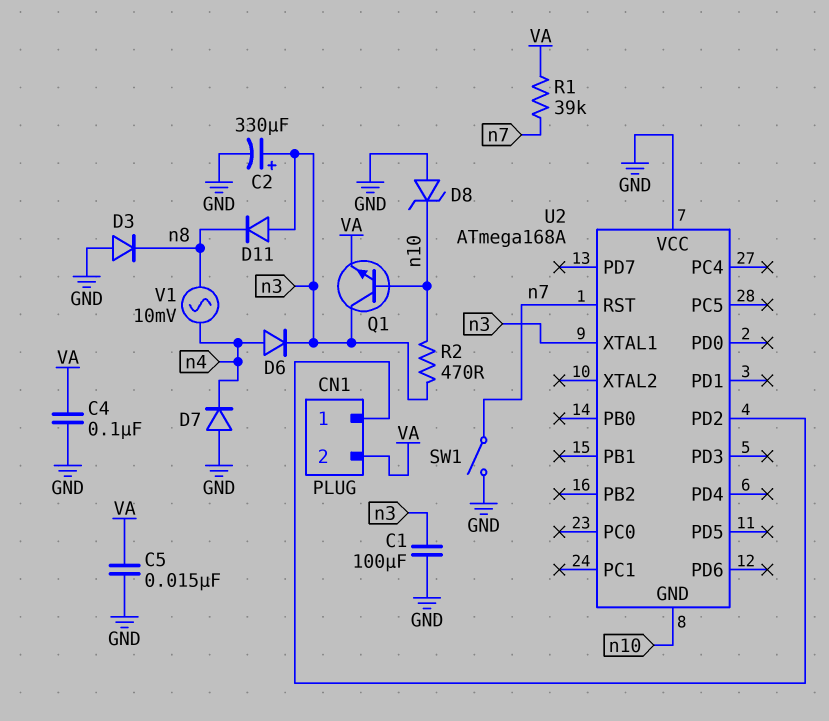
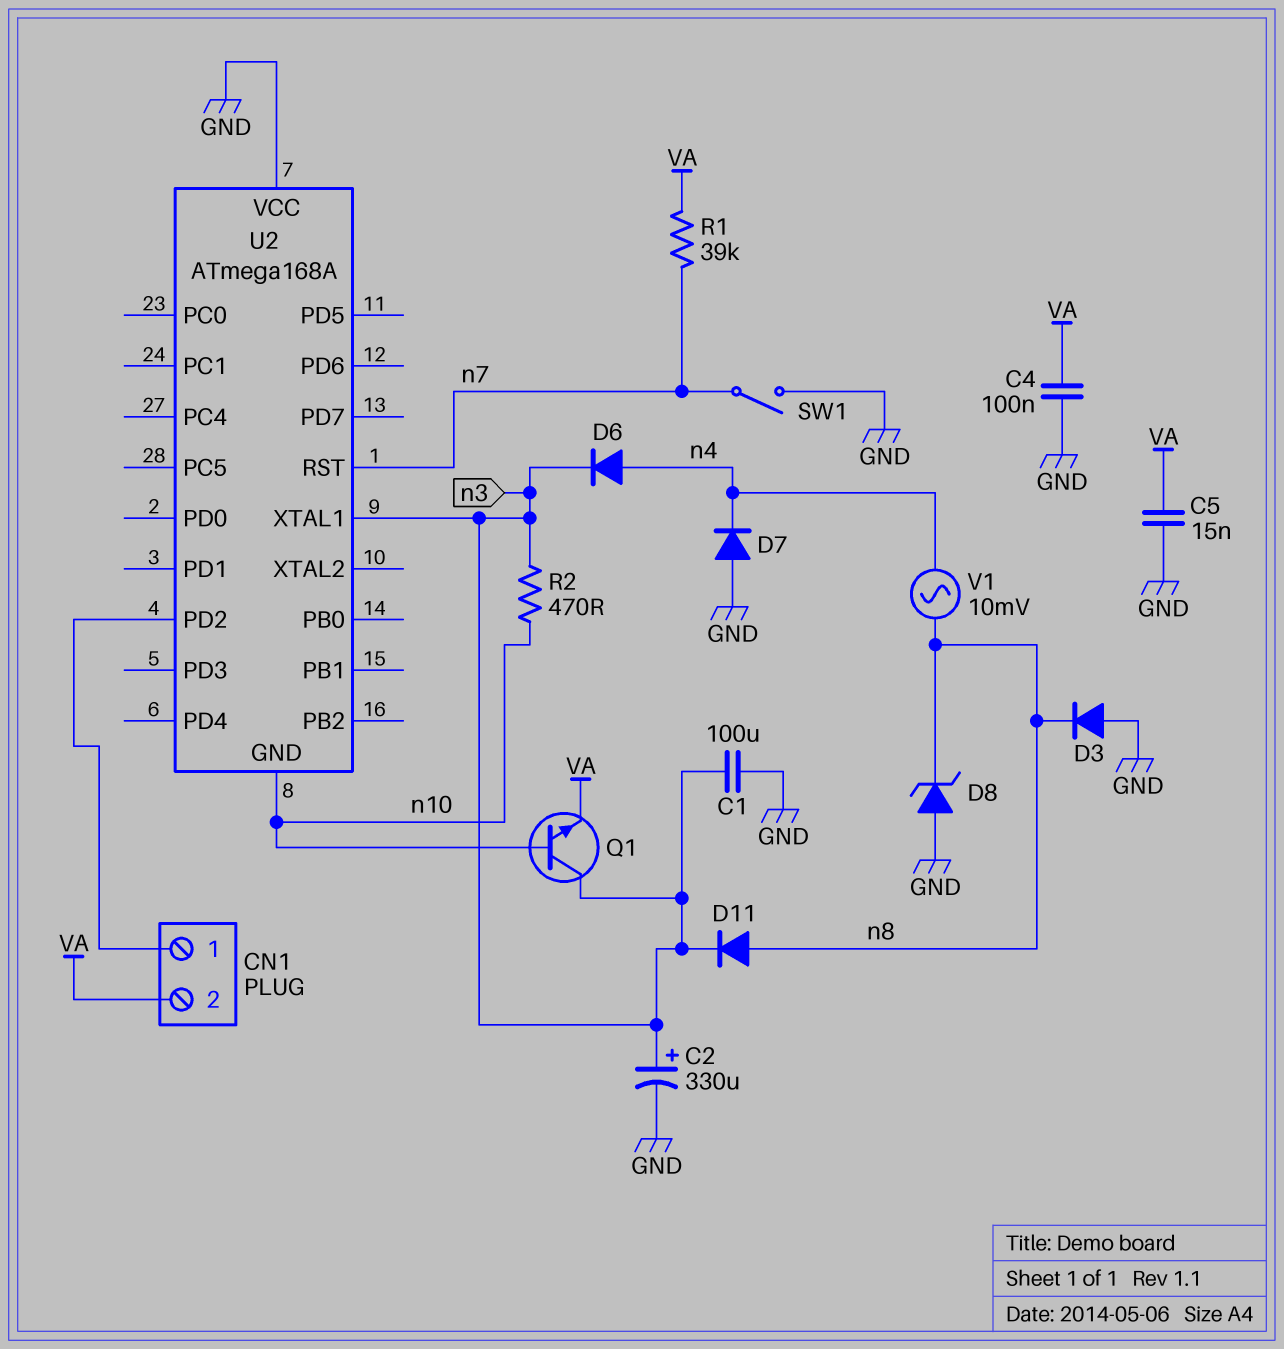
D8: zener (A GND, K n10) -> zener (A GND, K n8)
D11: diode (A n3, K n8) -> diode (A n8, K n3)

